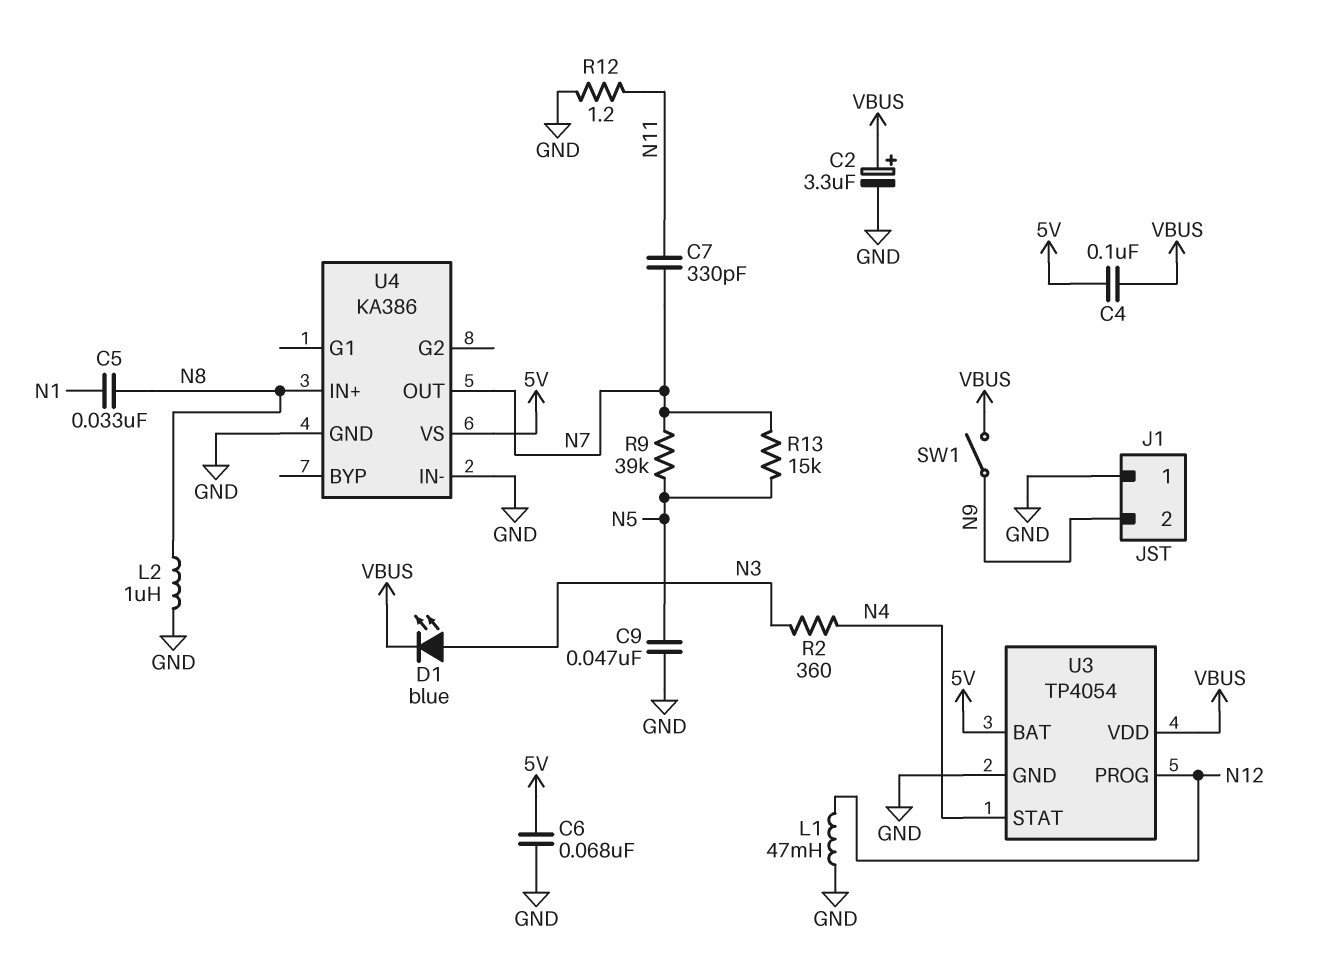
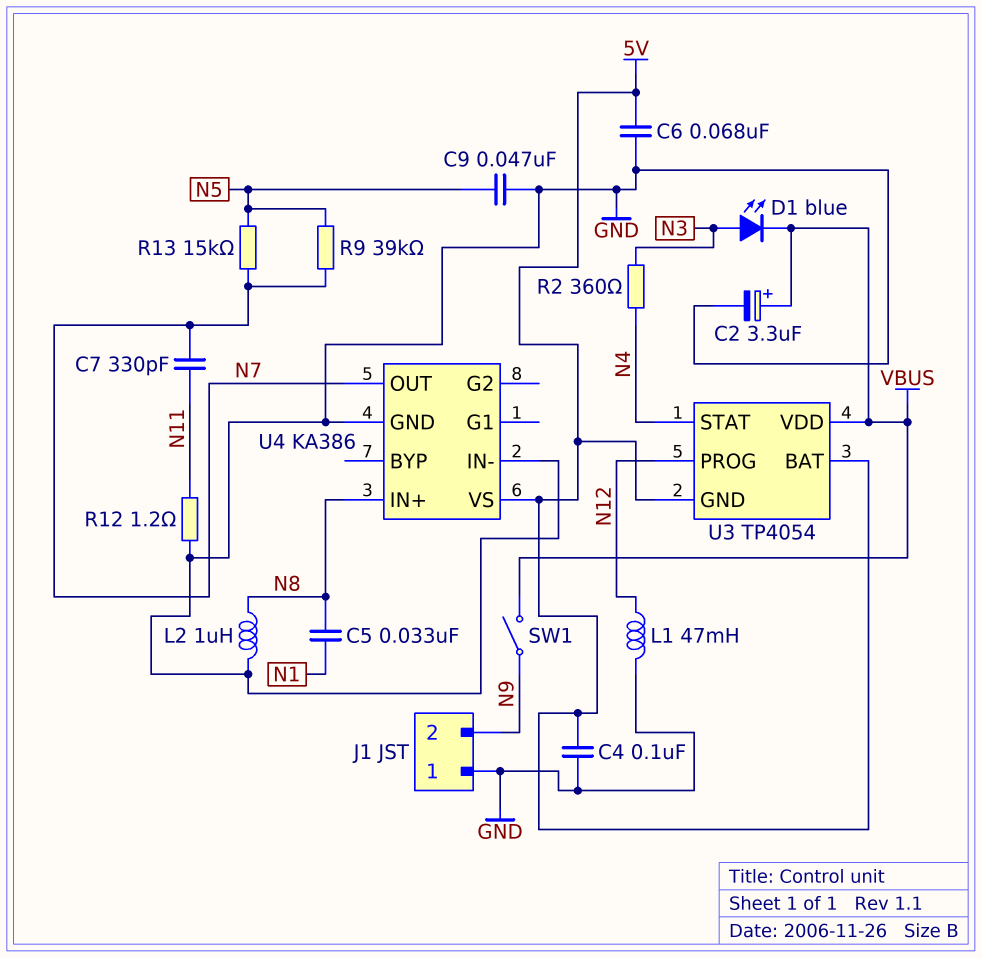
C4: 100nF (5V, VBUS) -> 100nF (5V, GND)
U3 pin GND: GND -> 5V

